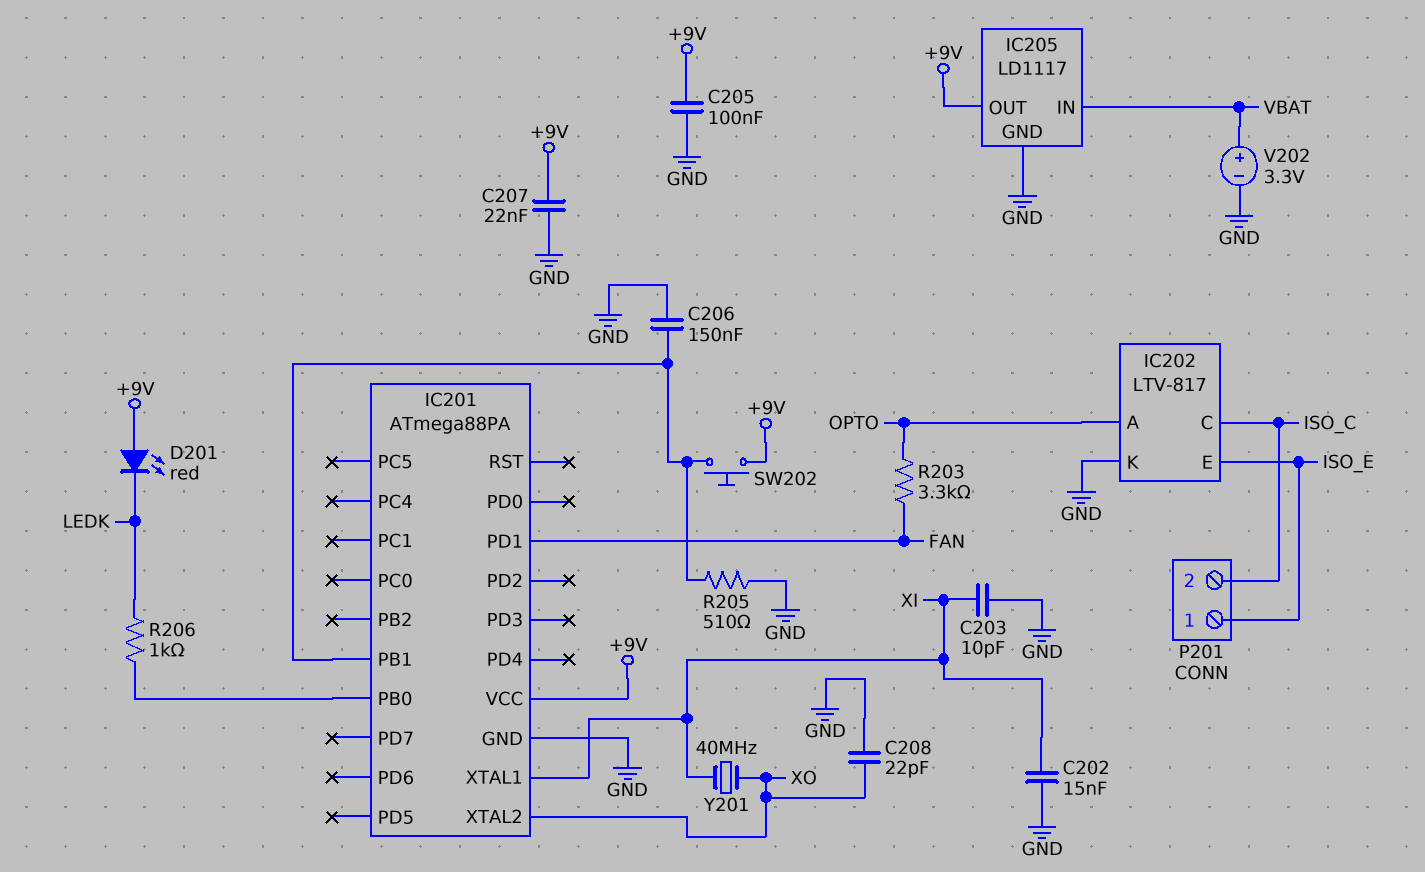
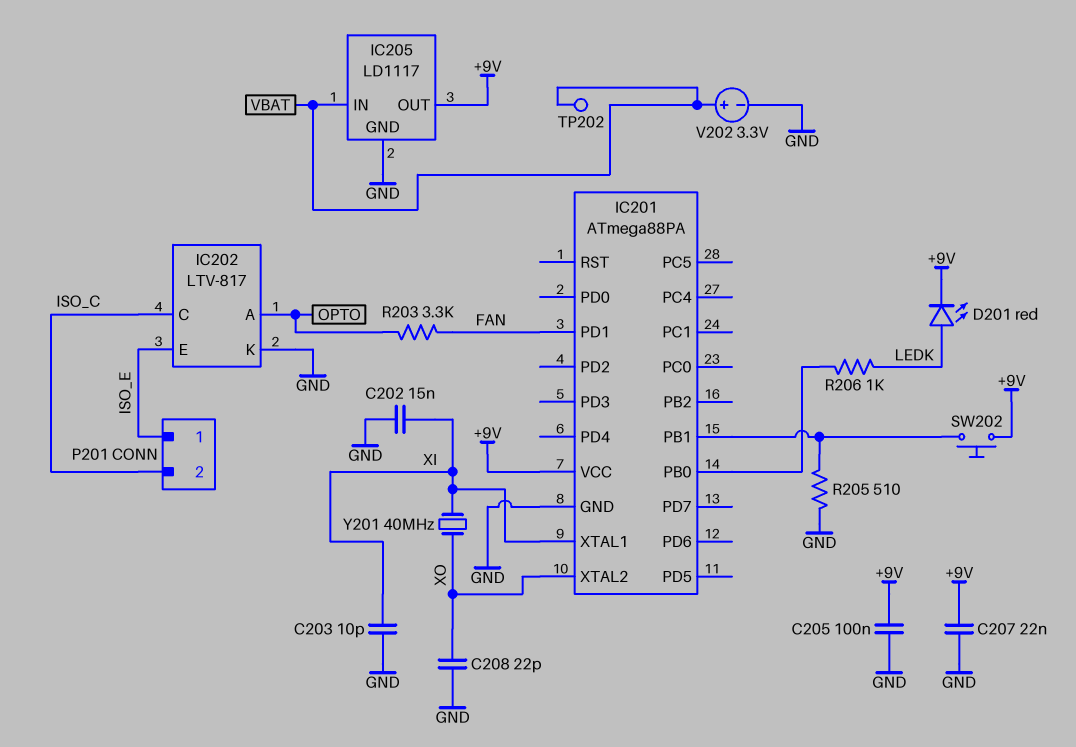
C206: 150nF (GND, IC201/PB1) -> none
D201: LED red (A +9V, K LEDK) -> LED red (A LEDK, K +9V)
TP202: none -> test point (VBAT)

